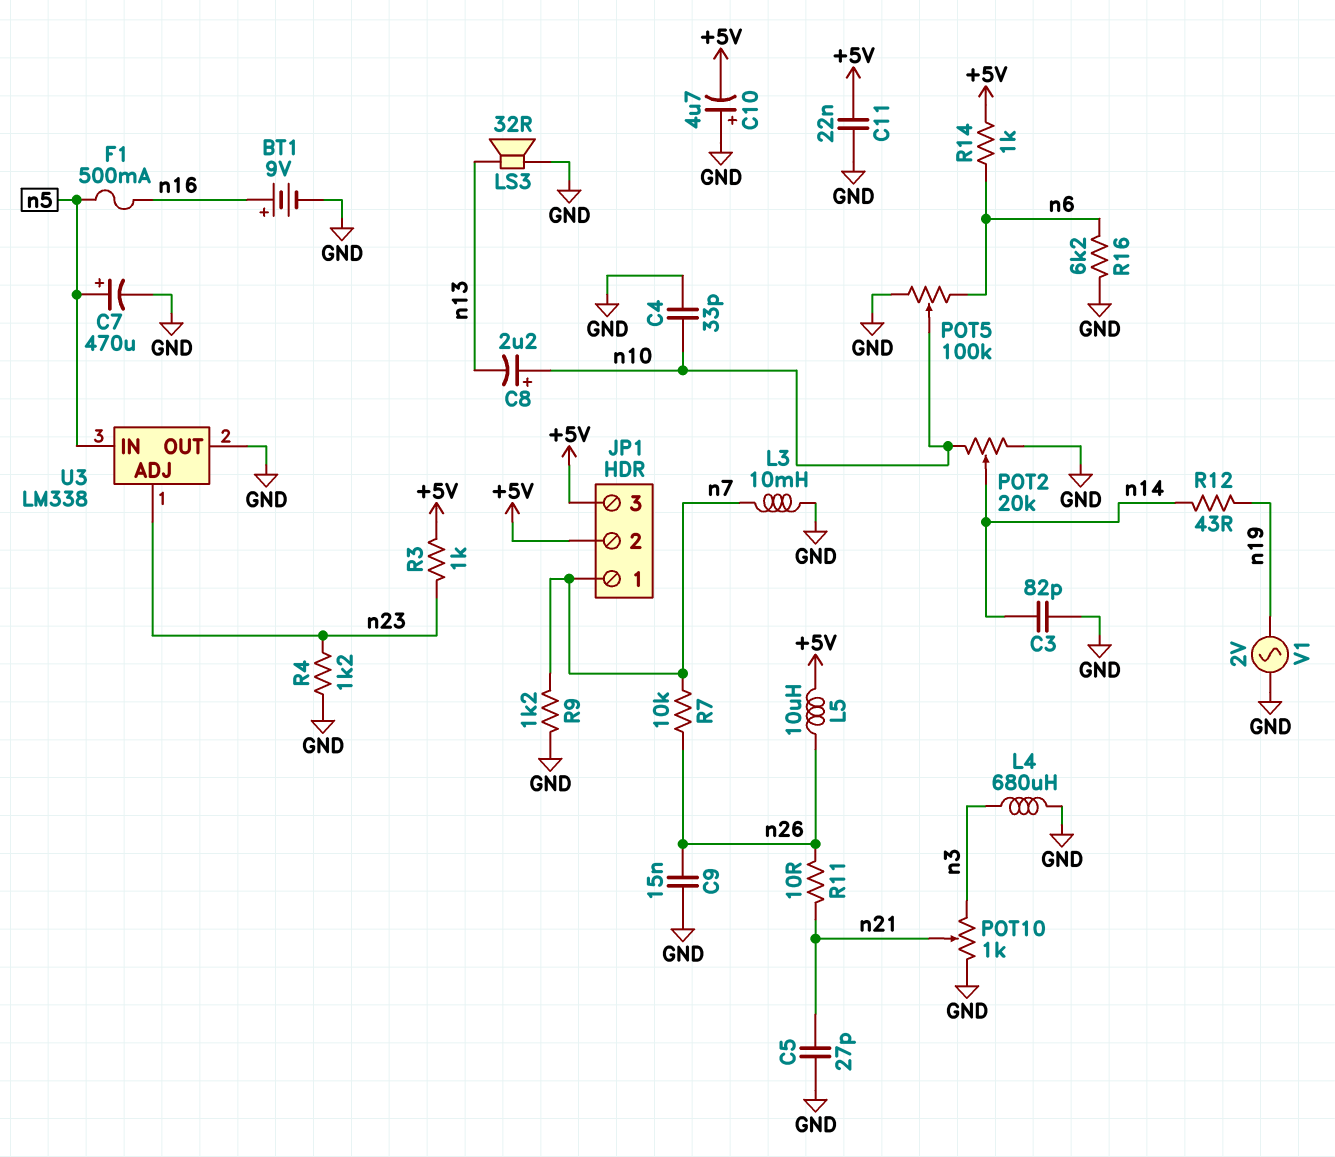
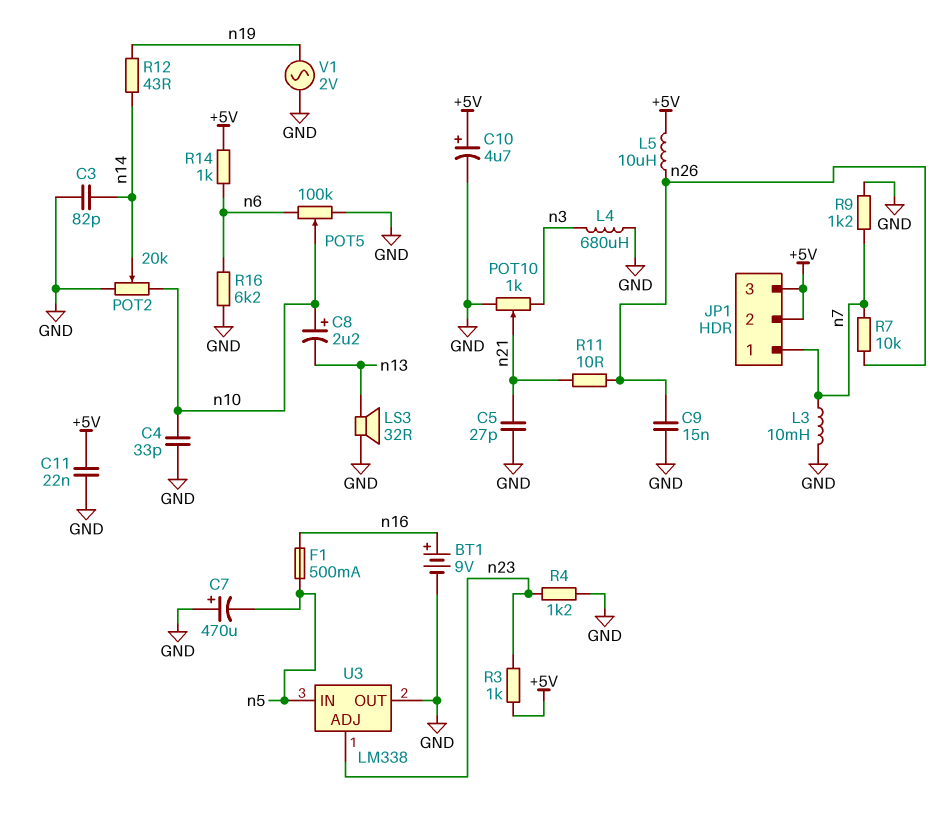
C7: 470uF (plus n5, minus GND) -> 470uF (plus GND, minus n5)
C10: 4.7uF (plus GND, minus +5V) -> 4.7uF (plus +5V, minus GND)

